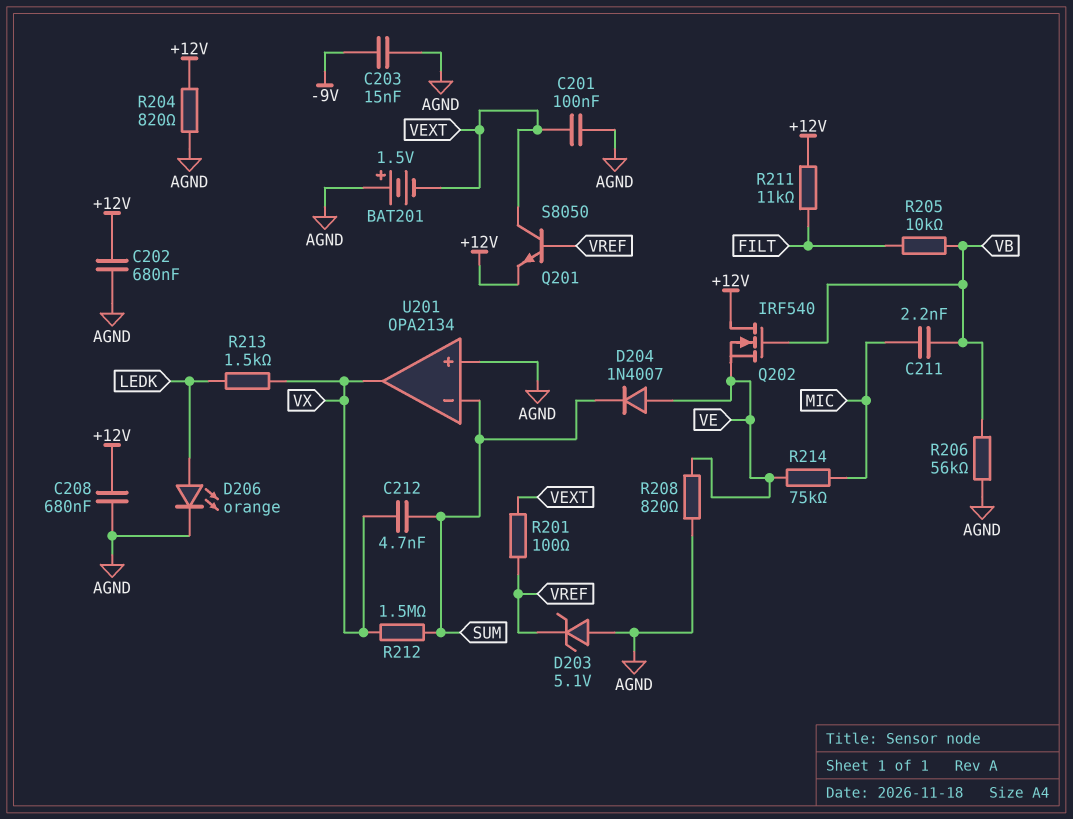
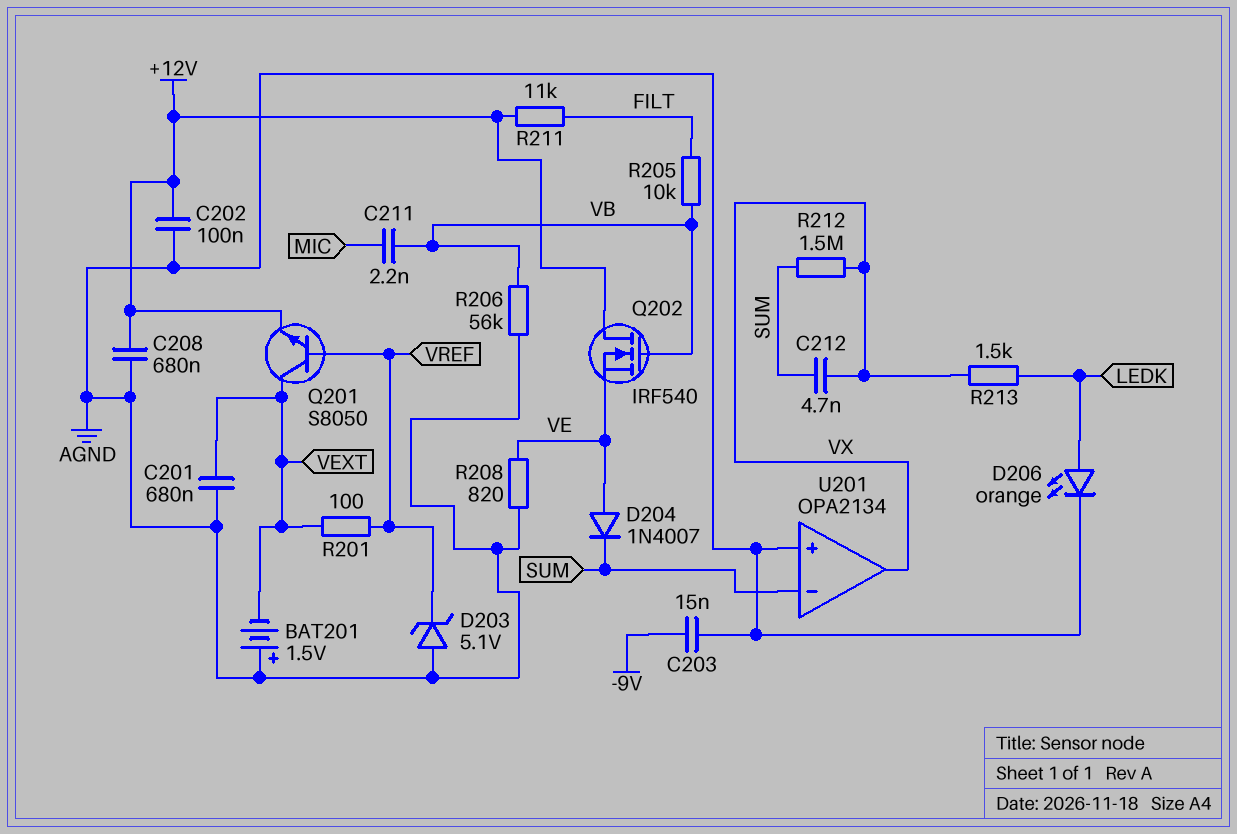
C201: 100nF (AGND, VEXT) -> 680nF (AGND, VEXT)
C202: 680nF (+12V, AGND) -> 100nF (+12V, AGND)
R204: 820 (+12V, AGND) -> none
R214: 75k (MIC, VE) -> none

